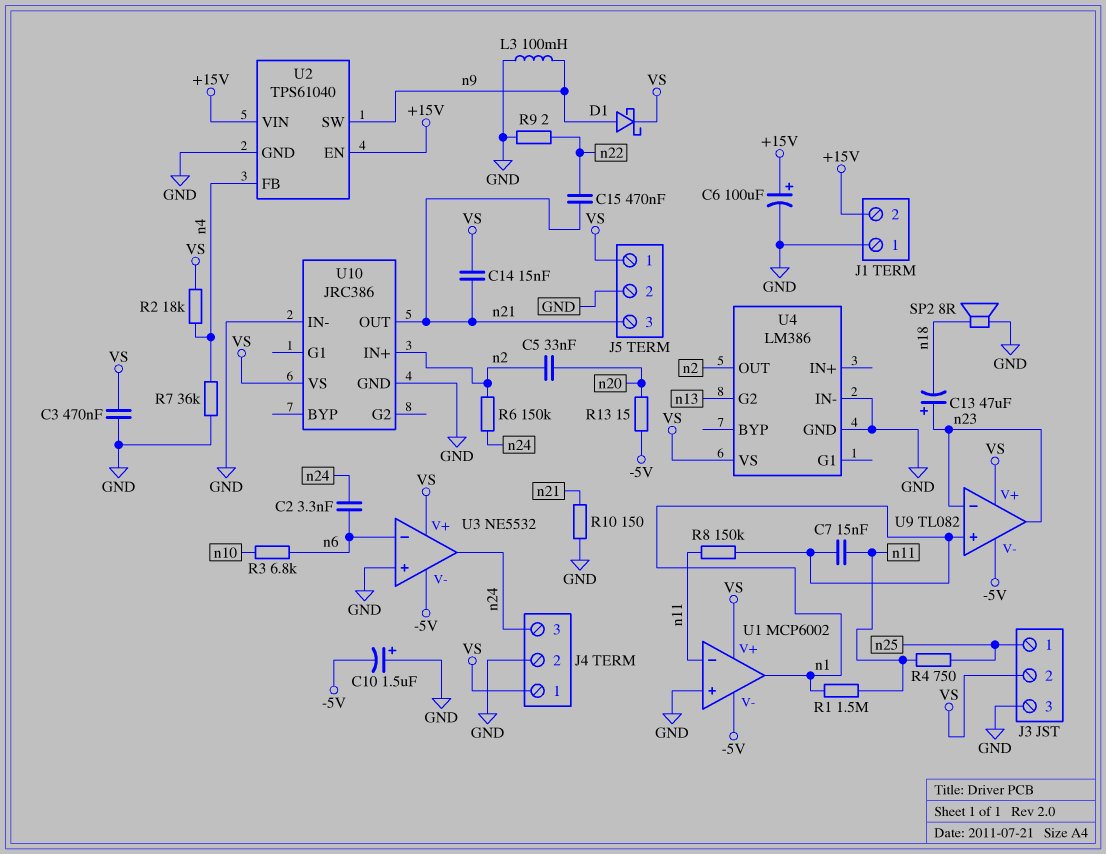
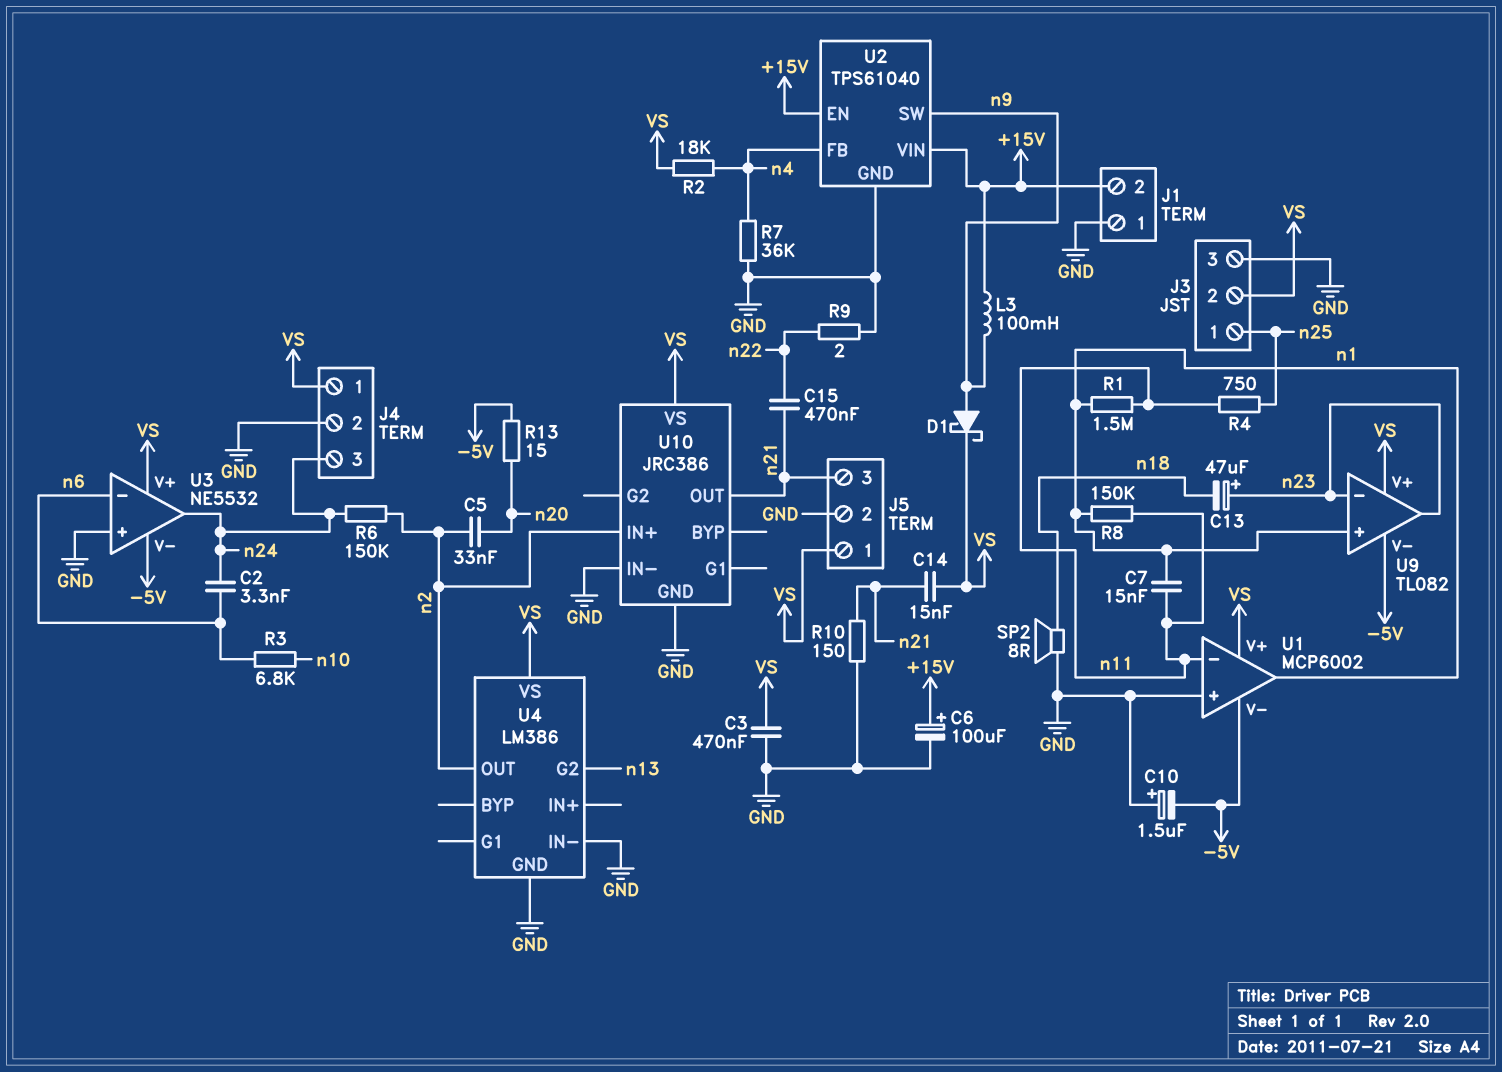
L3: 100mH (GND, n9) -> 100mH (+15V, n9)

